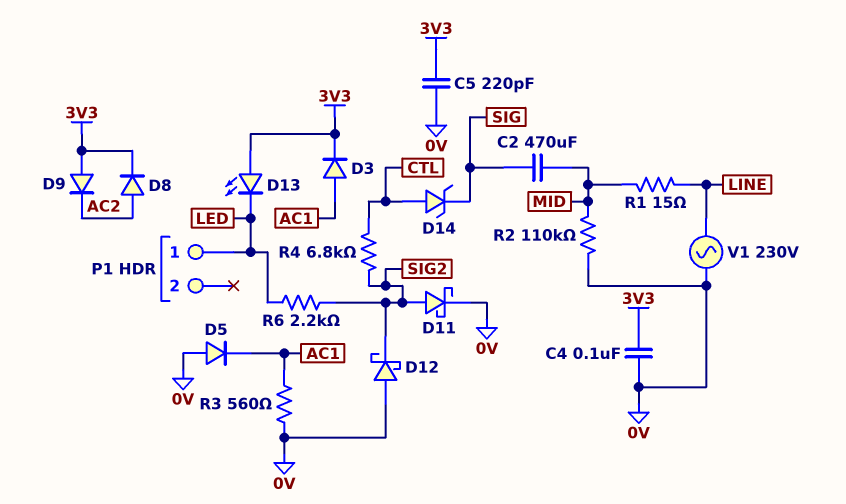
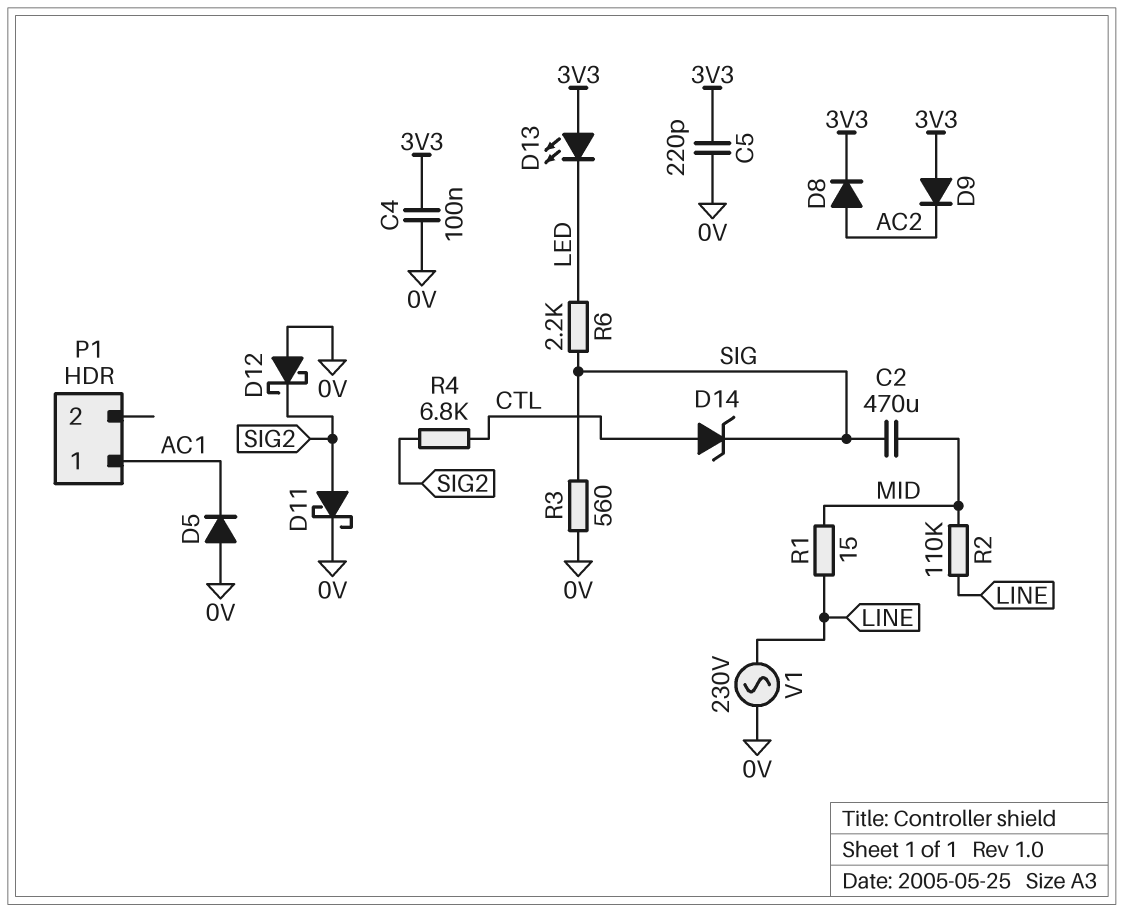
D3: diode (A AC1, K 3V3) -> none
P1 pin 1: LED -> AC1
R2: 110k (0V, MID) -> 110k (LINE, MID)
R3: 560 (0V, AC1) -> 560 (0V, SIG)
R6: 2.2k (LED, SIG2) -> 2.2k (LED, SIG)

